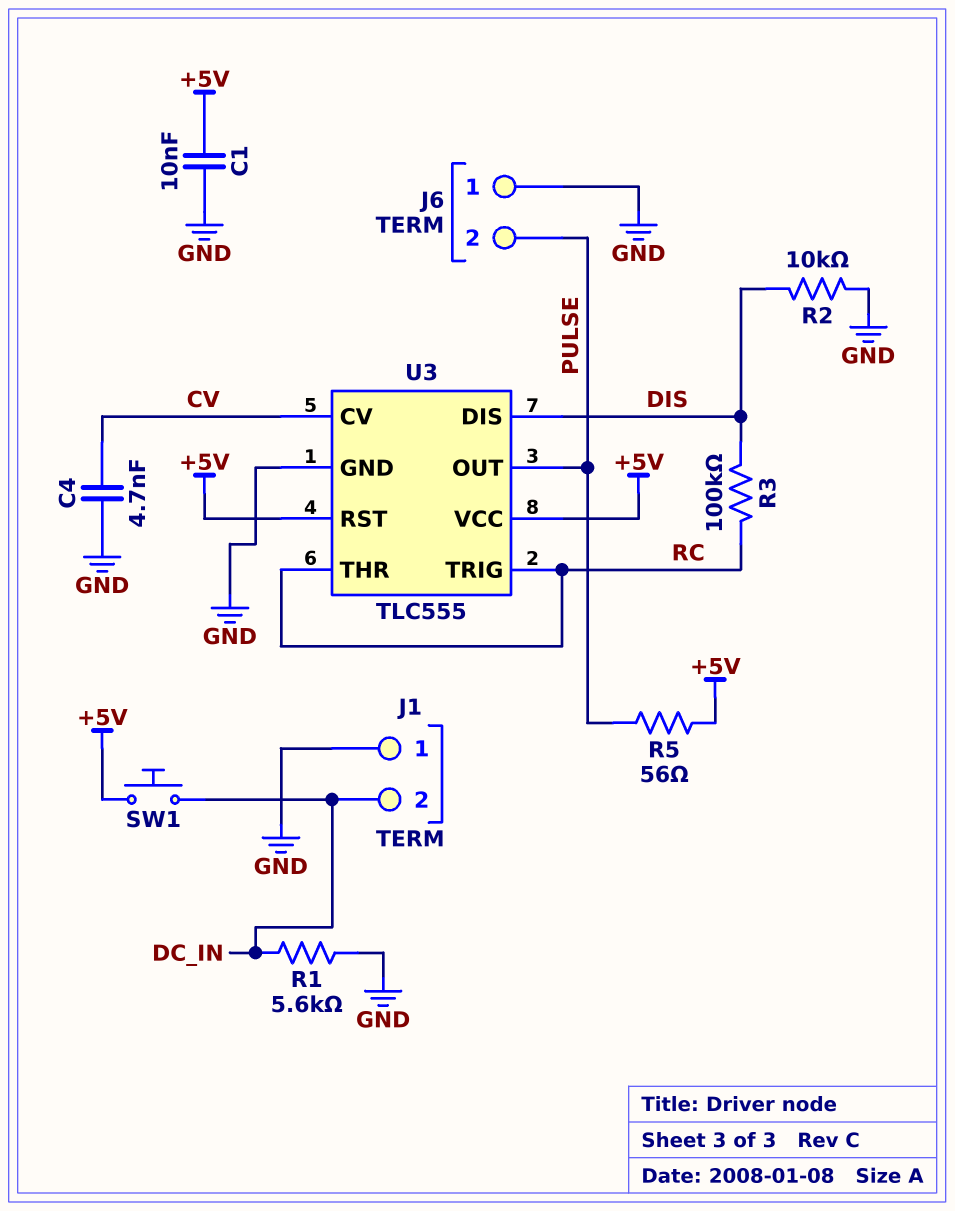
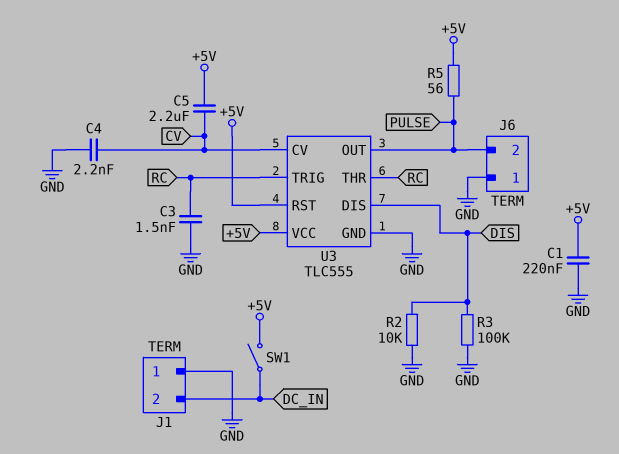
C1: 10nF (+5V, GND) -> 220nF (+5V, GND)
C3: none -> 1.5nF (GND, RC)
C4: 4.7nF (CV, GND) -> 2.2nF (CV, GND)
C5: none -> 2.2uF (+5V, CV)
R1: 5.6k (DC_IN, GND) -> none
R3: 100k (DIS, RC) -> 100k (DIS, GND)
SW1: button (+5V, DC_IN) -> switch (+5V, DC_IN)

